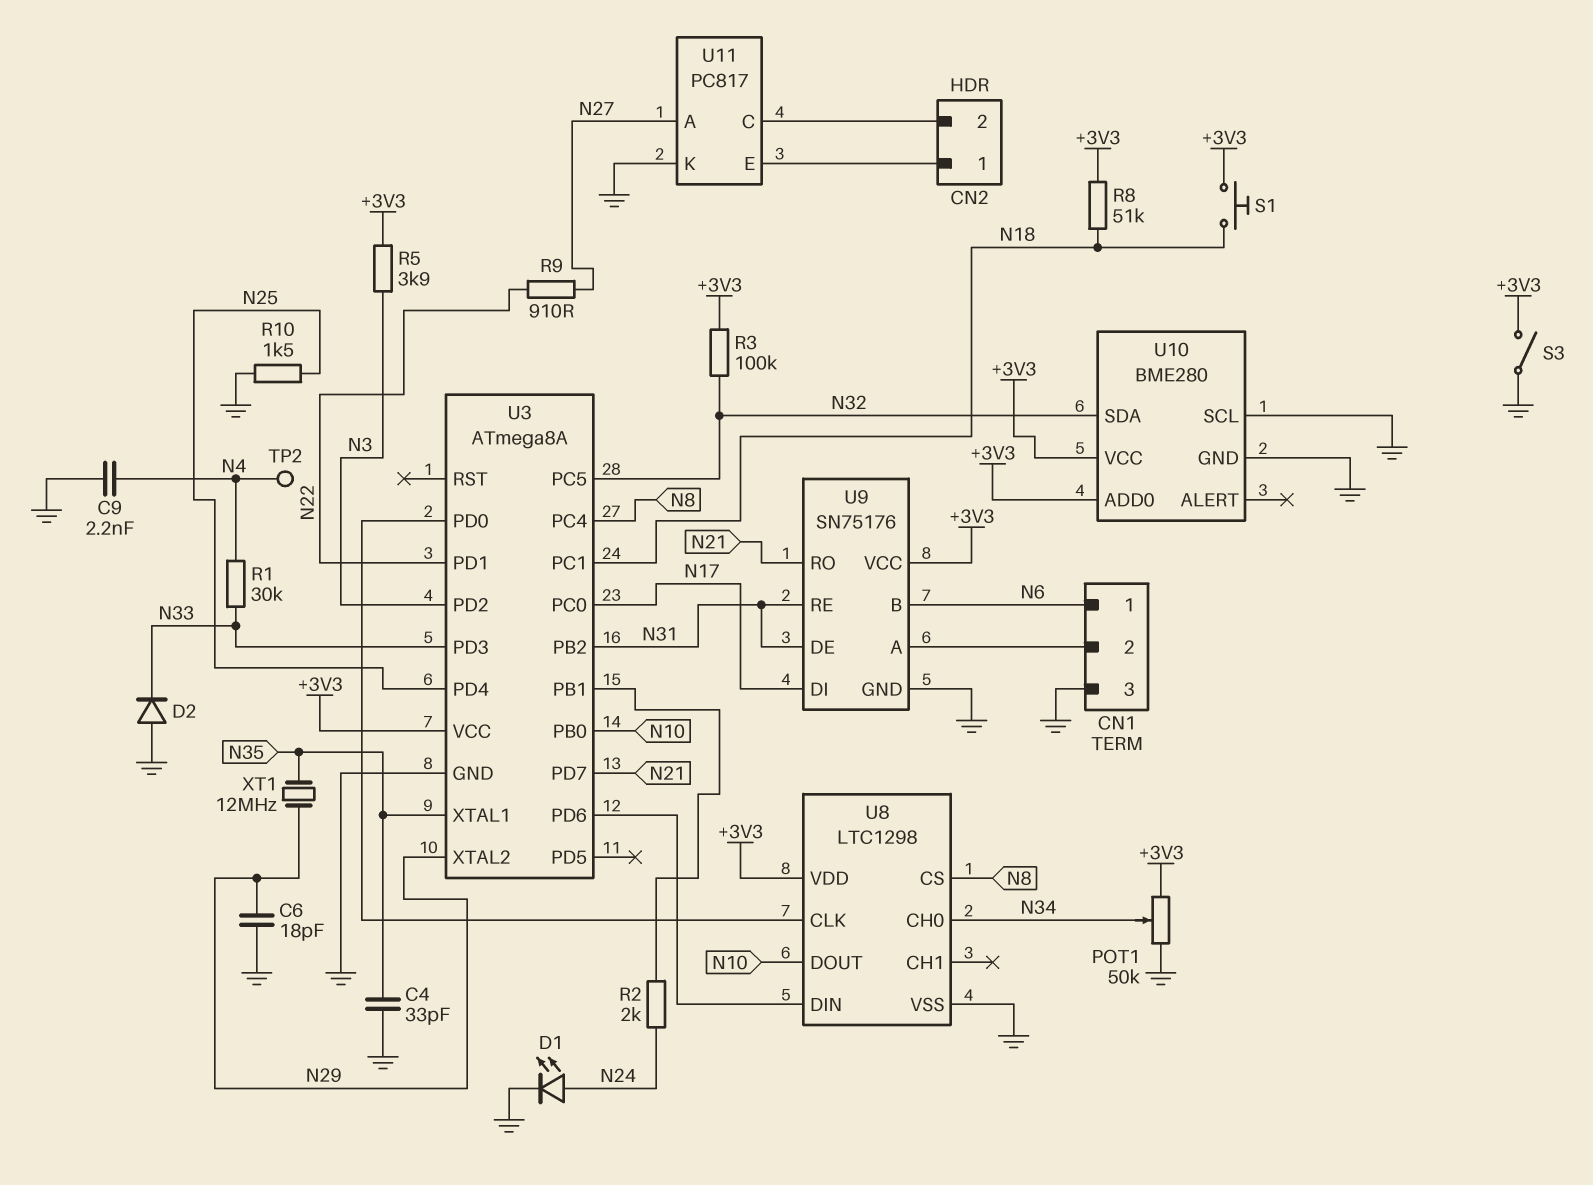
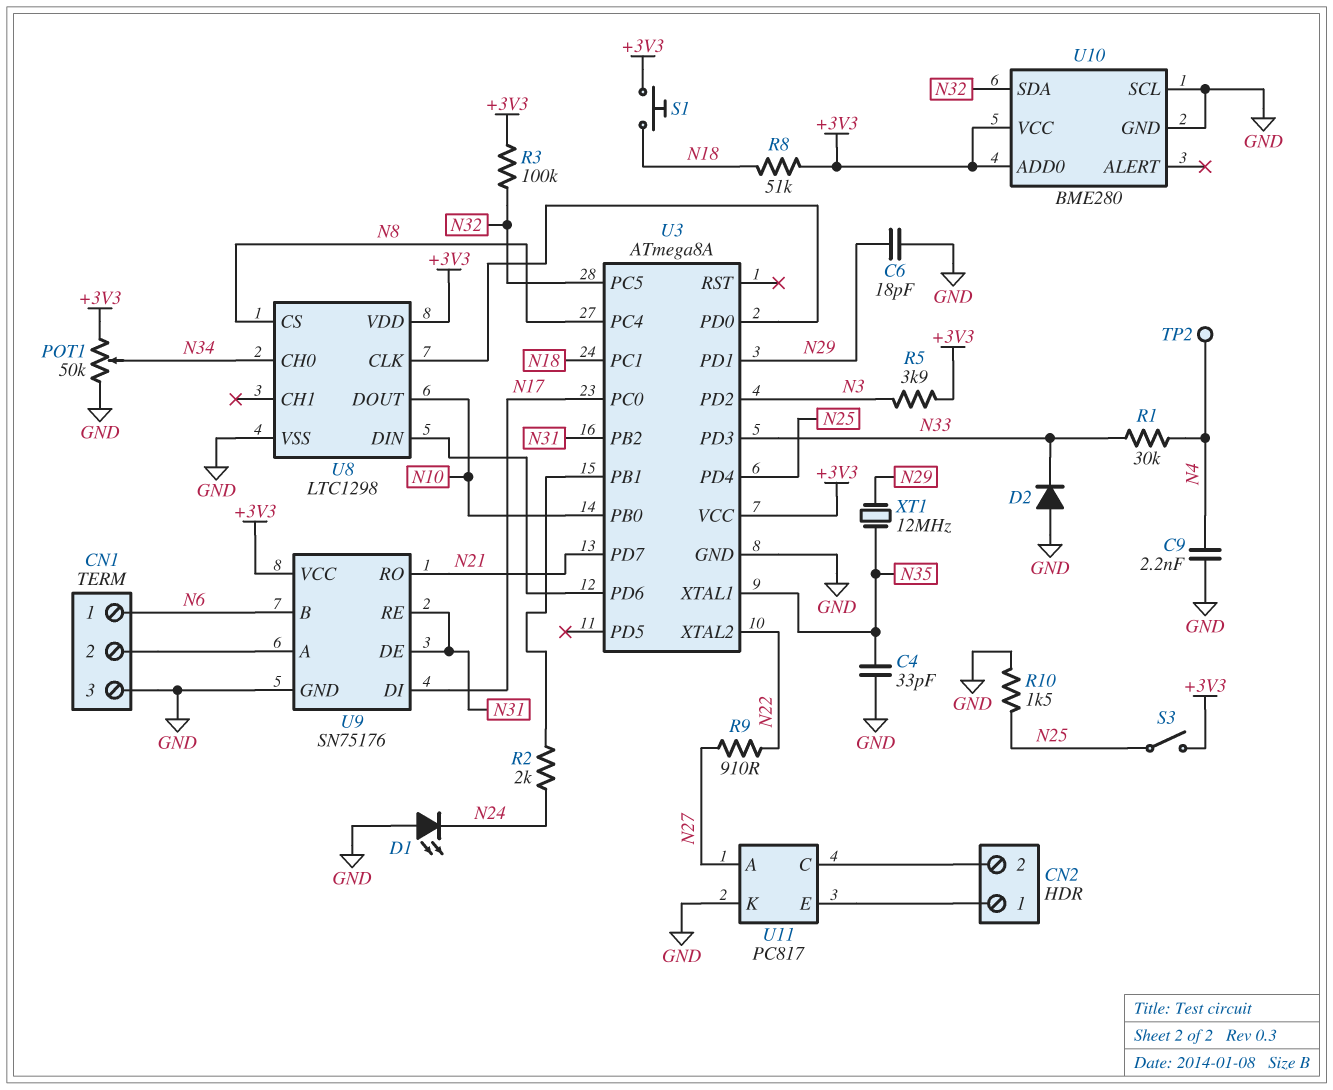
D1: LED (A N24, K GND) -> LED (A GND, K N24)
S3: switch (+3V3, GND) -> switch (+3V3, N25)
U3 pin PD1: N22 -> N29
U3 pin XTAL2: N29 -> N22

